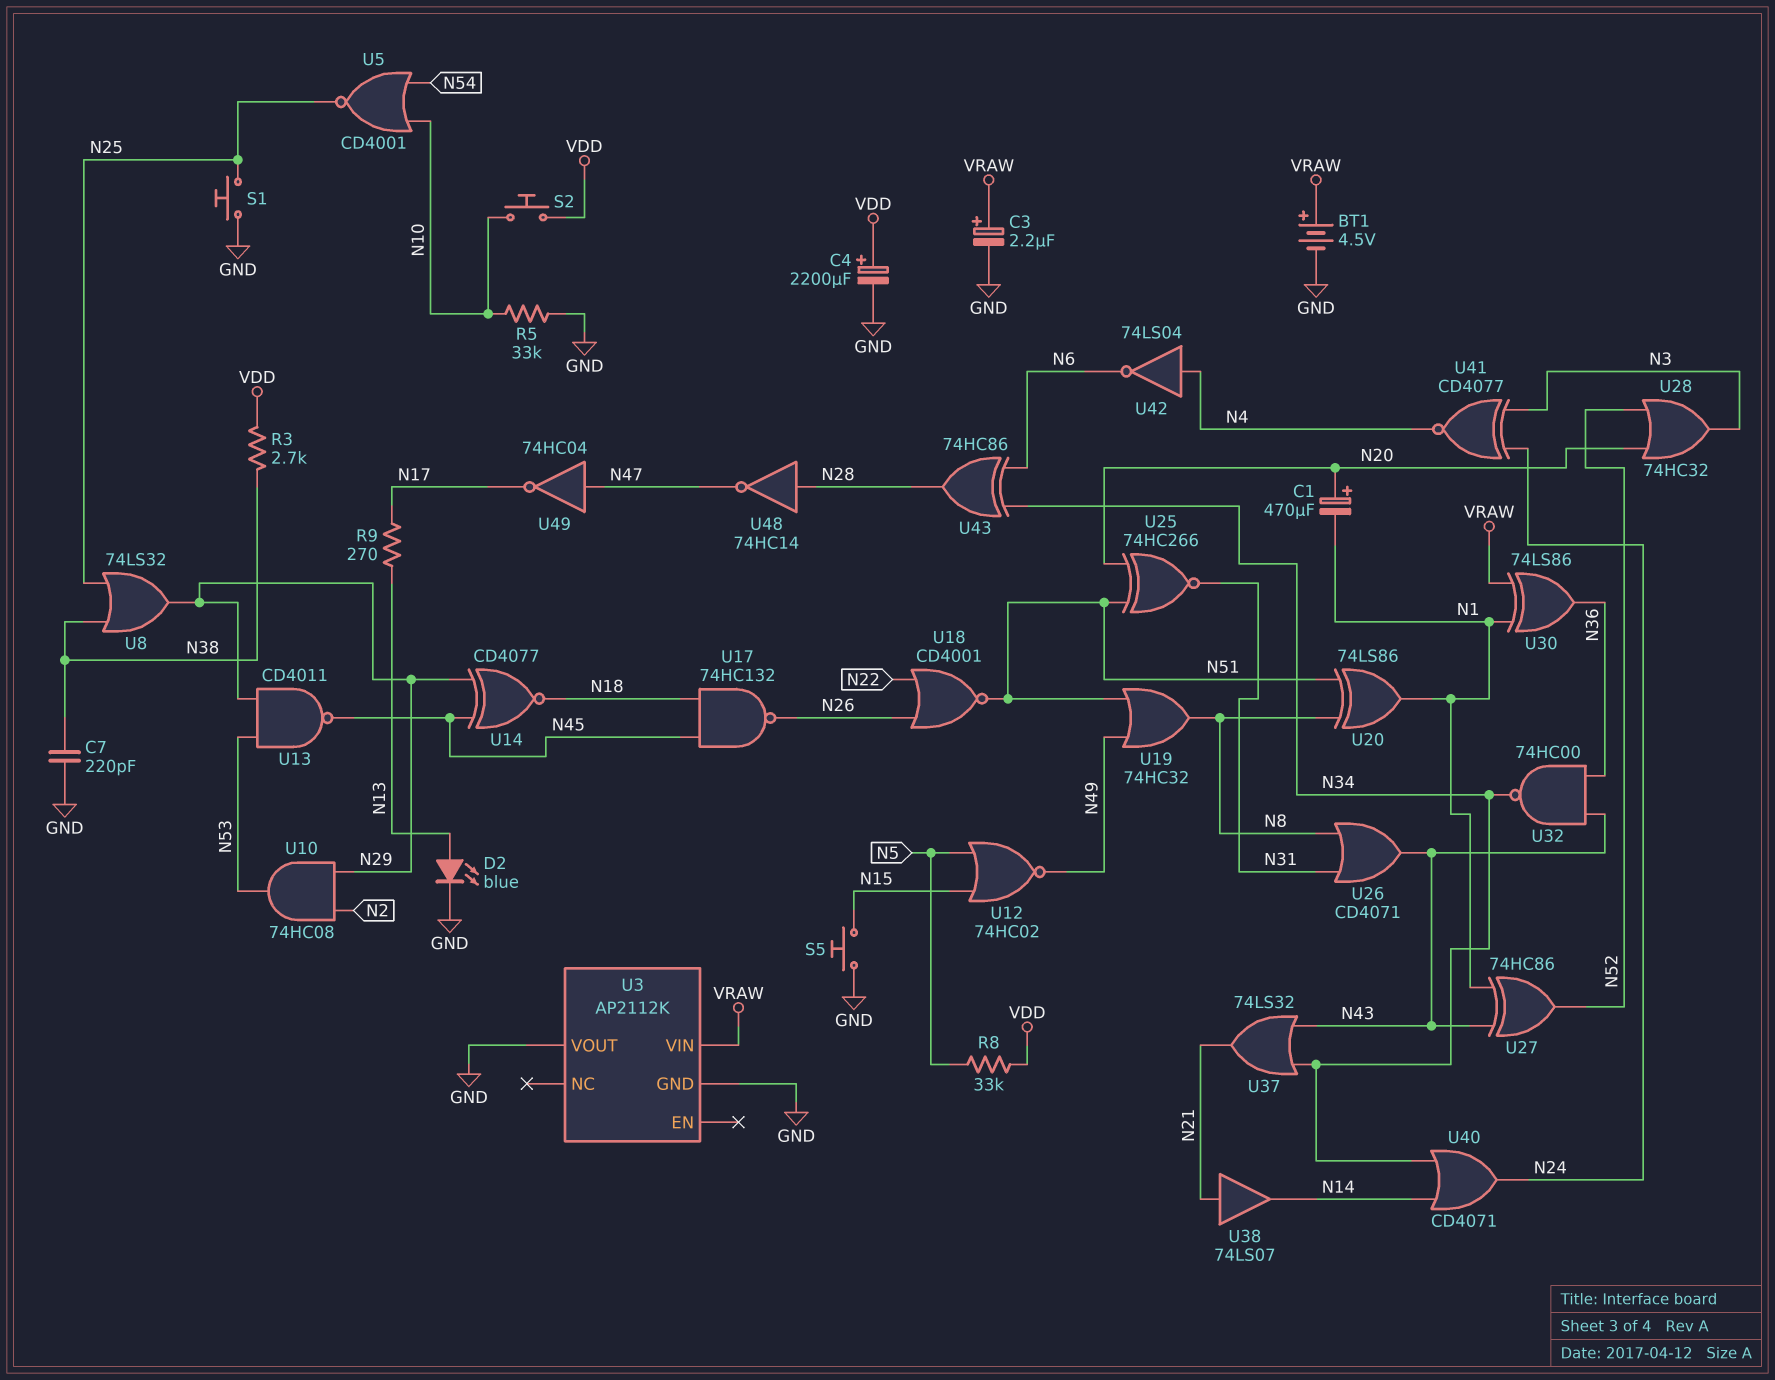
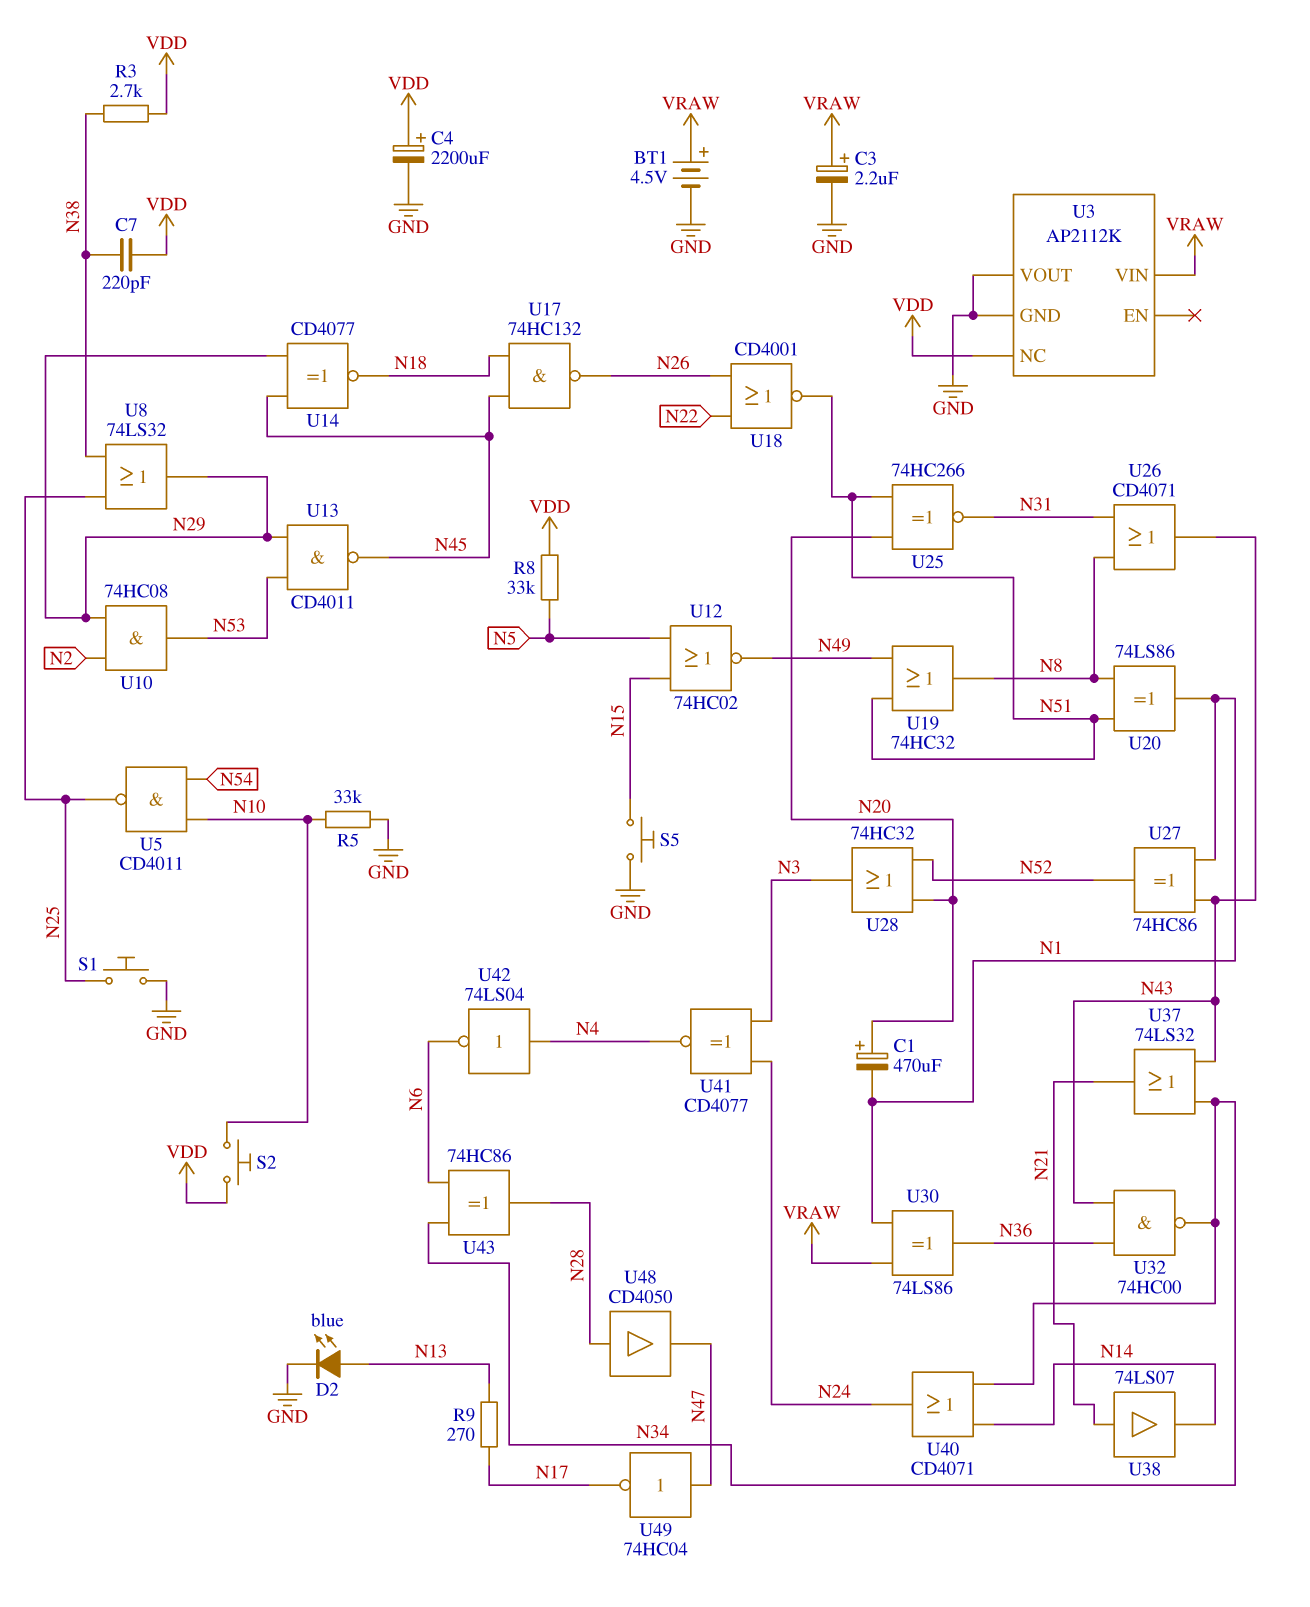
C7: 220pF (GND, N38) -> 220pF (N38, VDD)
U3 pin NC: none -> VDD
U5: NOR CD4001 (in N10, in N54, out N25) -> NAND CD4011 (in N10, in N54, out N25)
U48: NOT 74HC14 (in N28, out N47) -> buffer CD4050 (in N28, out N47)

